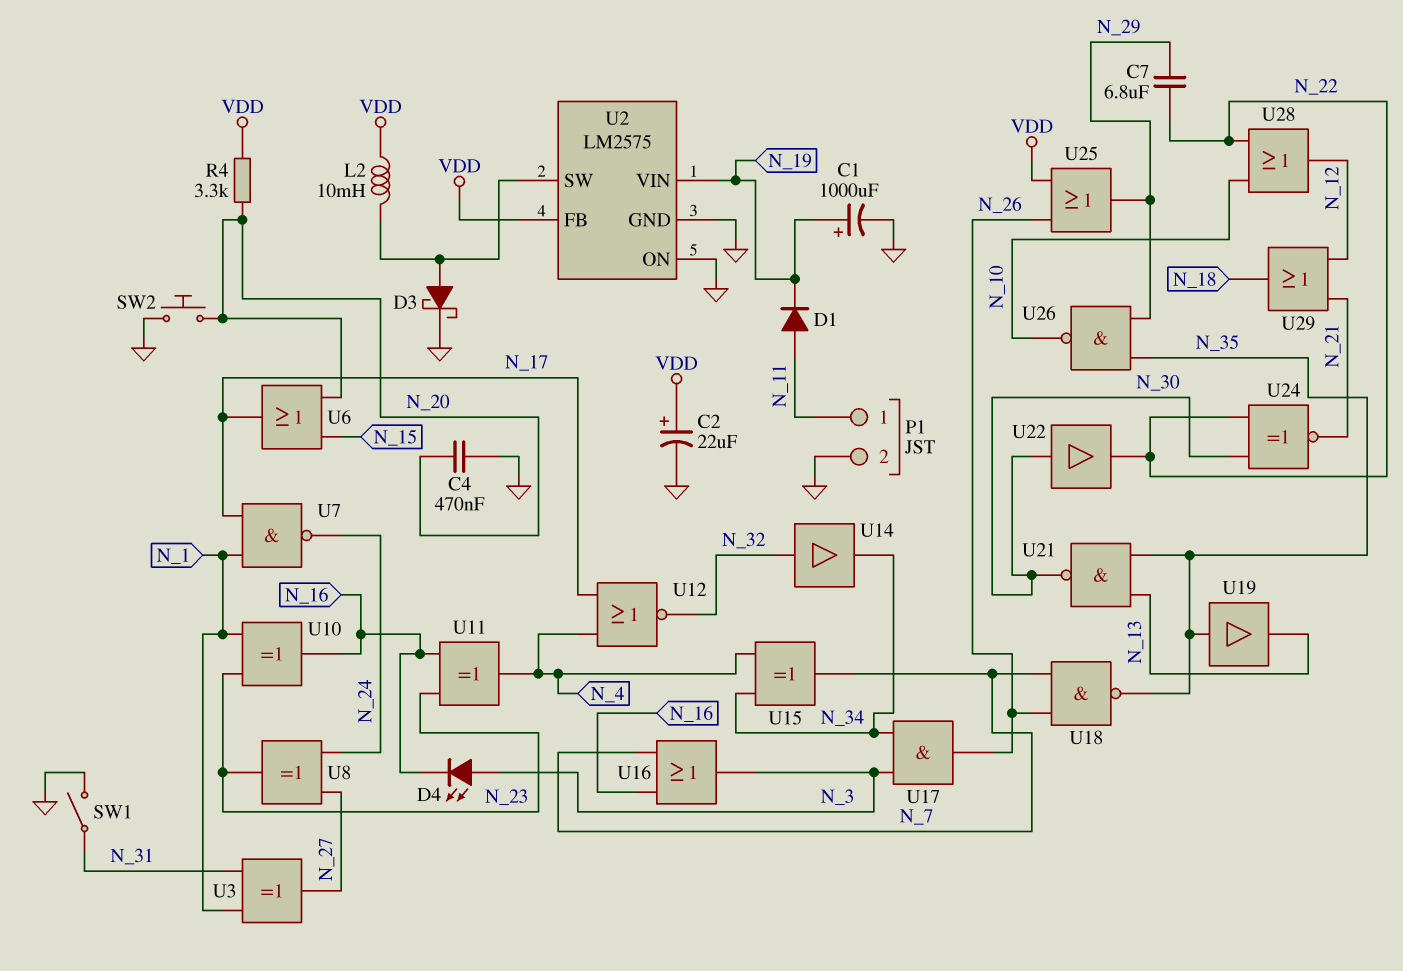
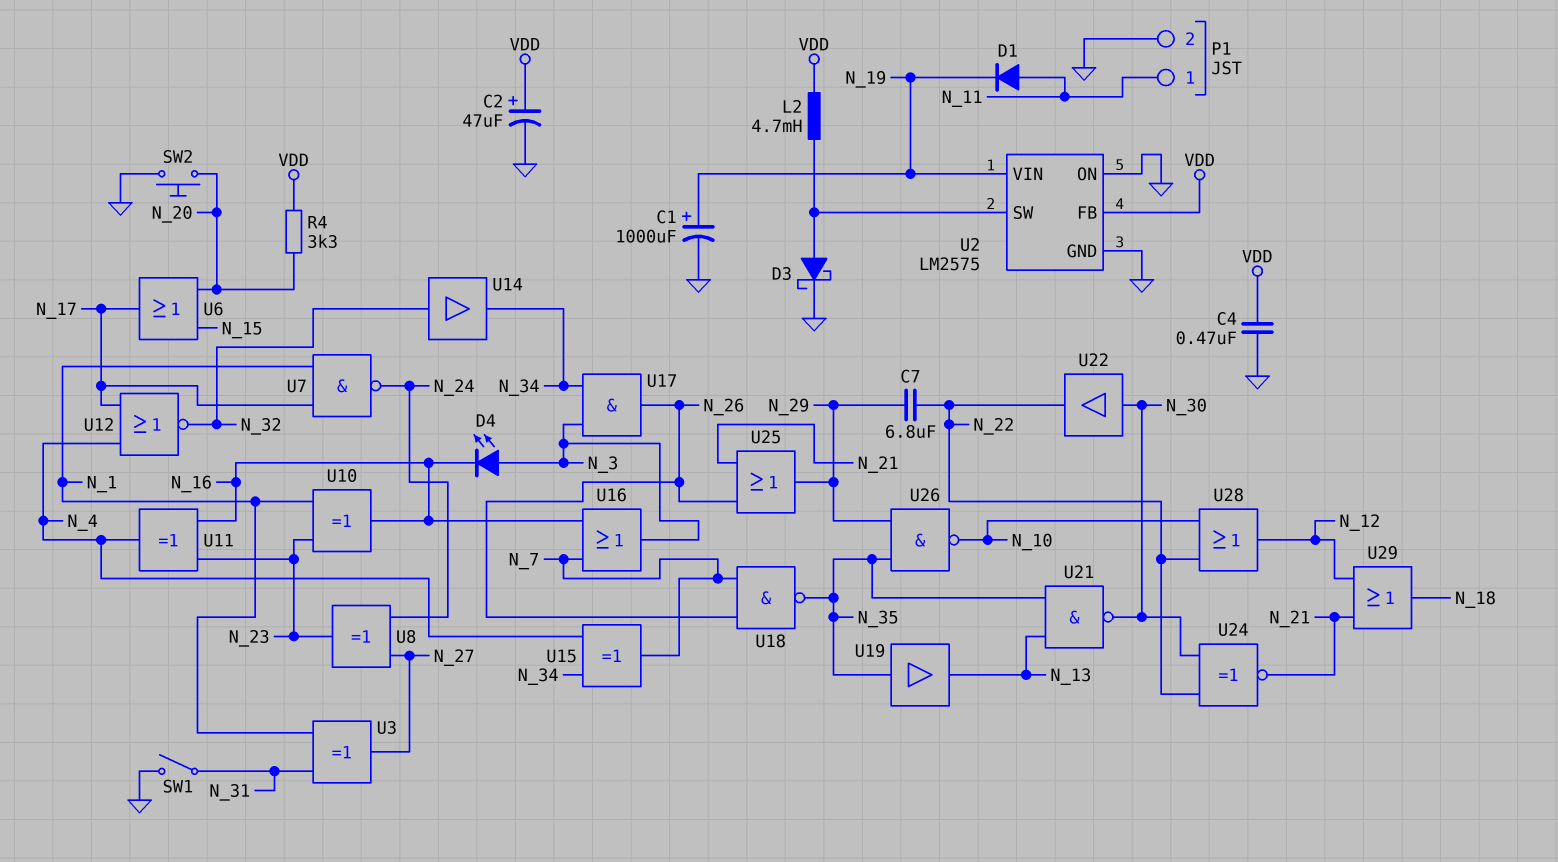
C2: 22uF (plus VDD, minus GND) -> 47uF (plus VDD, minus GND)
C4: 470nF (GND, N_20) -> 470nF (GND, VDD)
L2: 10mH (U2/SW, VDD) -> 4.7mH (U2/SW, VDD)
U25: OR (in N_26, in VDD, out N_29) -> OR (in N_21, in N_26, out N_29)

